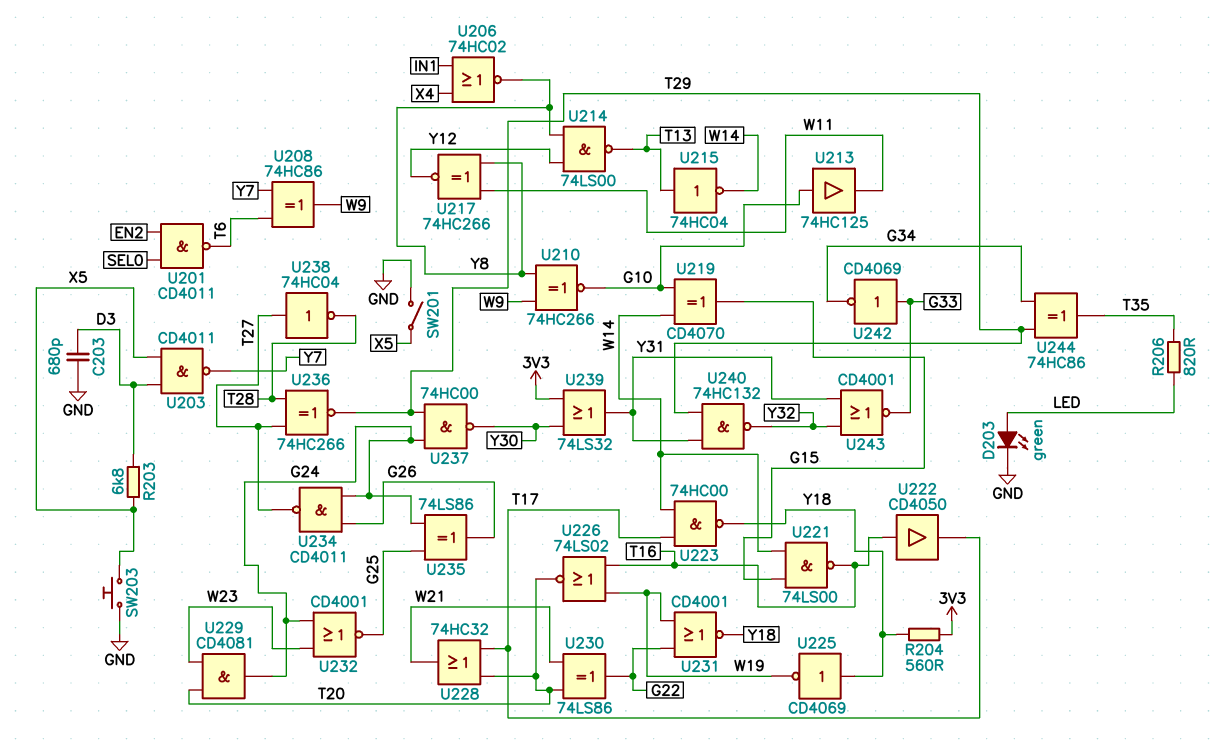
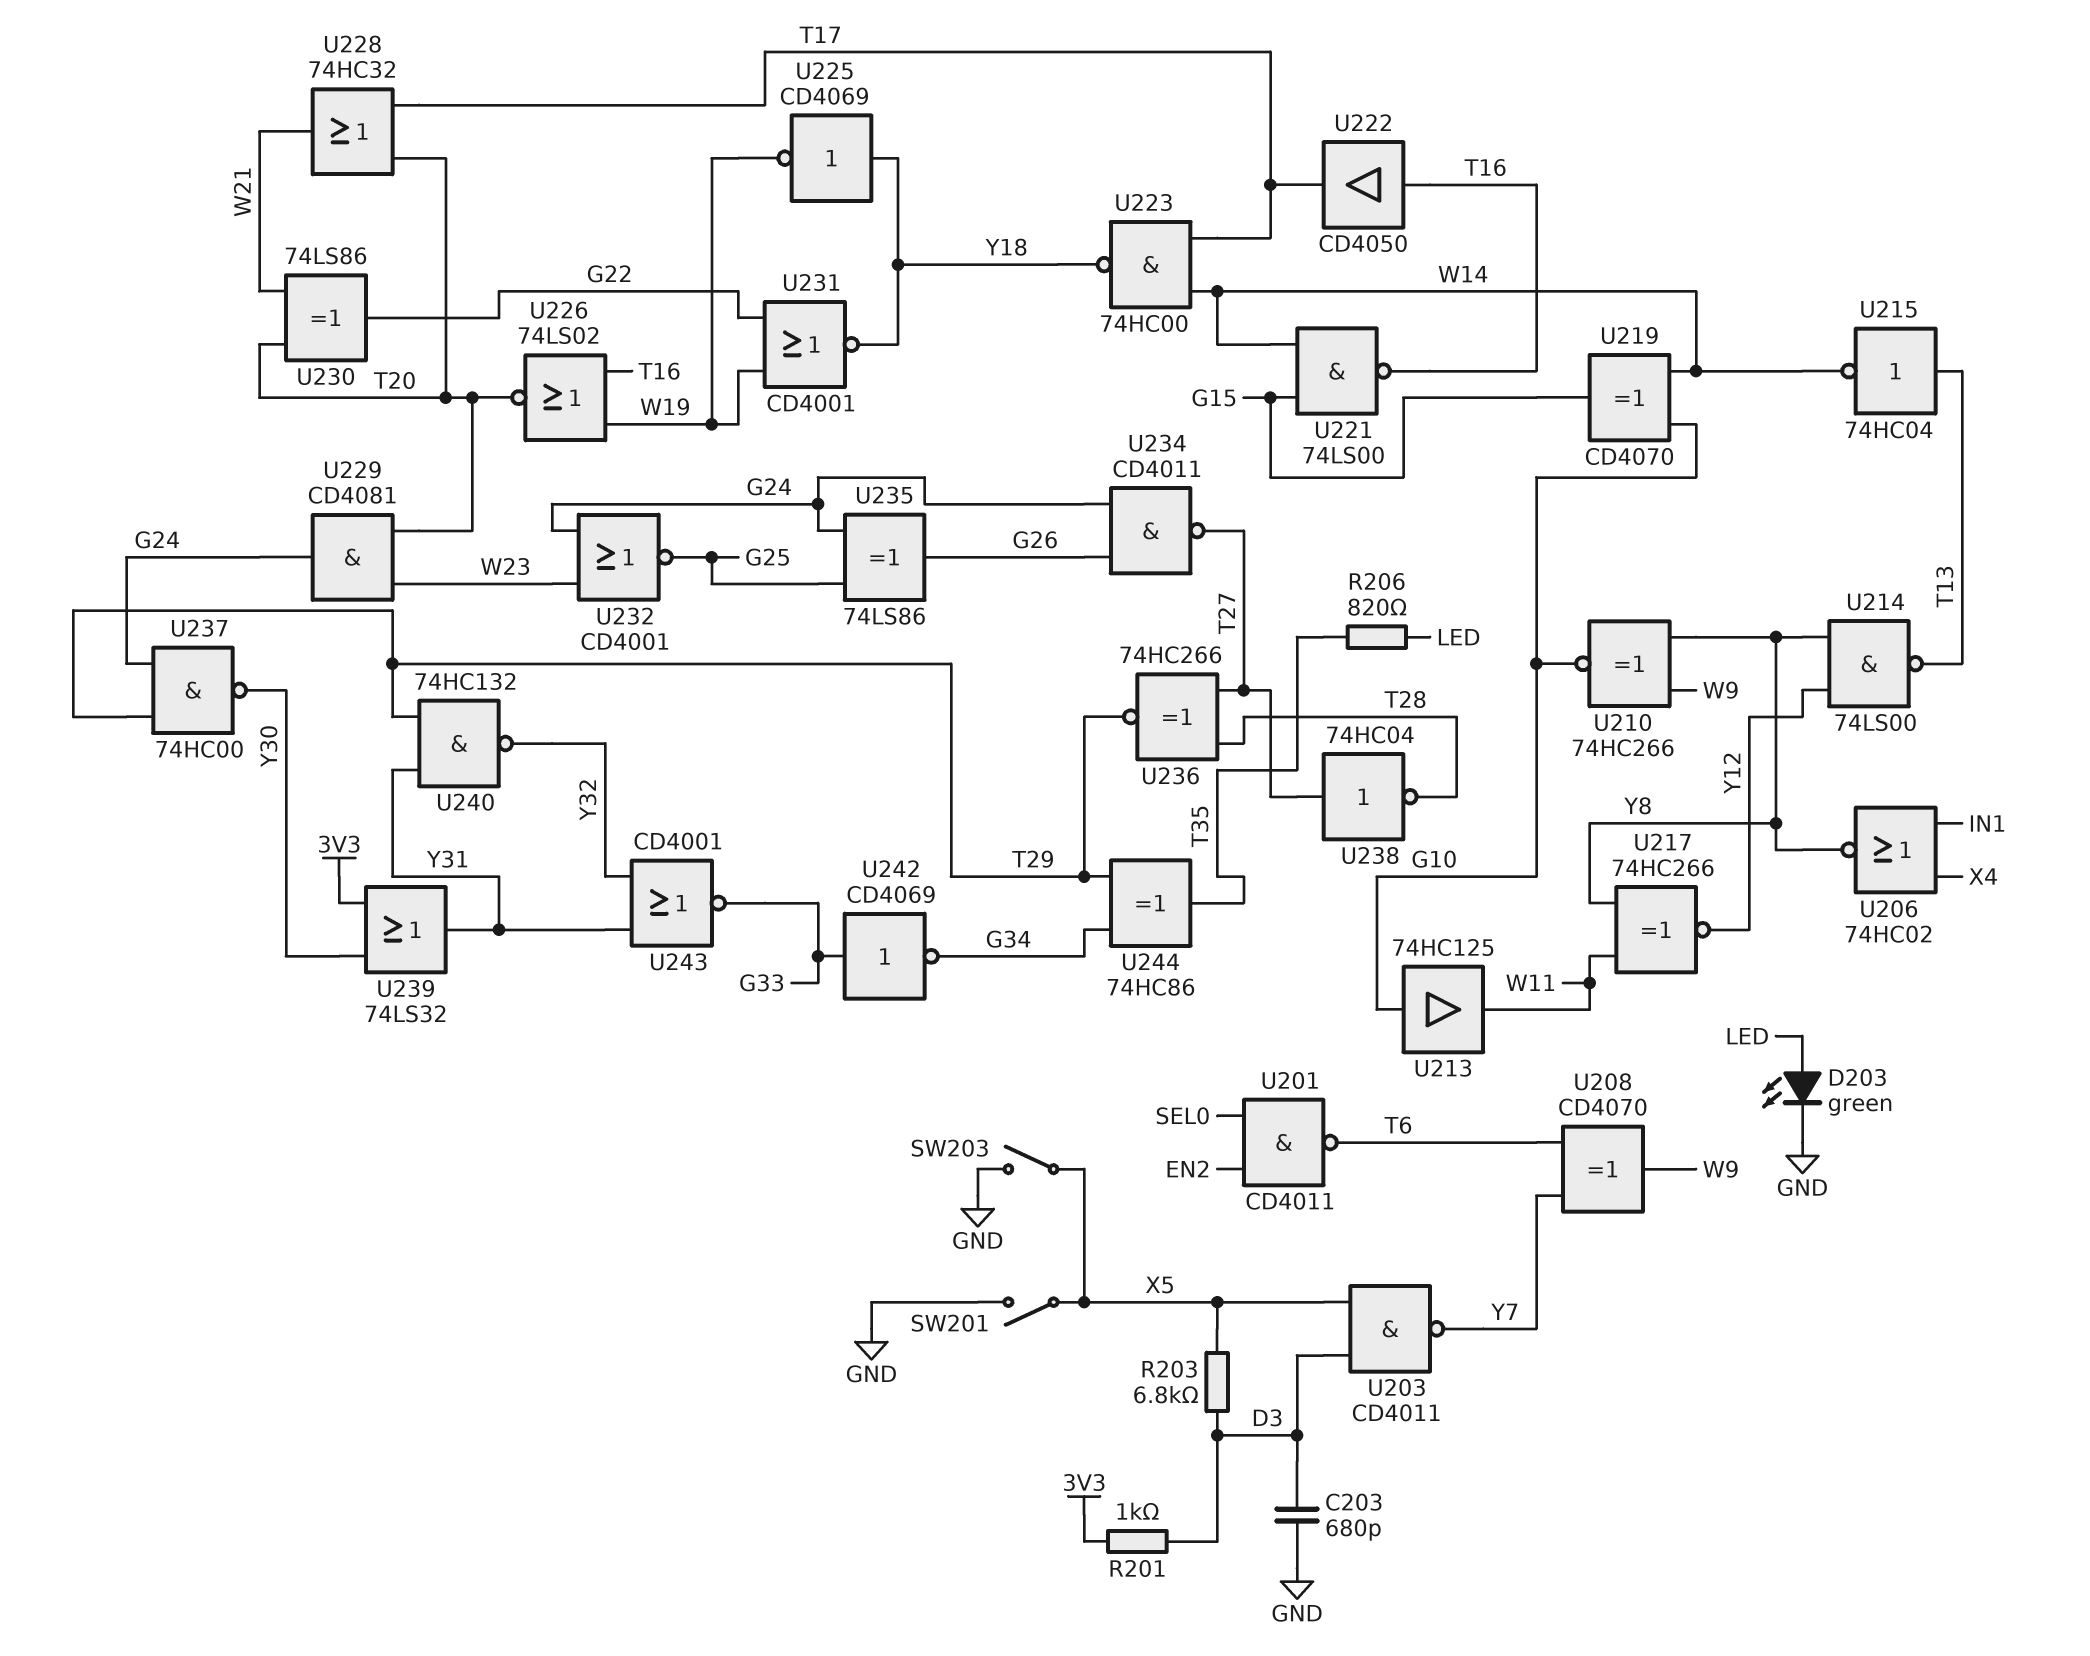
R201: none -> 1k (3V3, D3)
R204: 560 (3V3, Y18) -> none
SW203: button (GND, X5) -> switch (GND, X5)
U208: XOR 74HC86 (in T6, in Y7, out W9) -> XOR CD4070 (in T6, in Y7, out W9)

